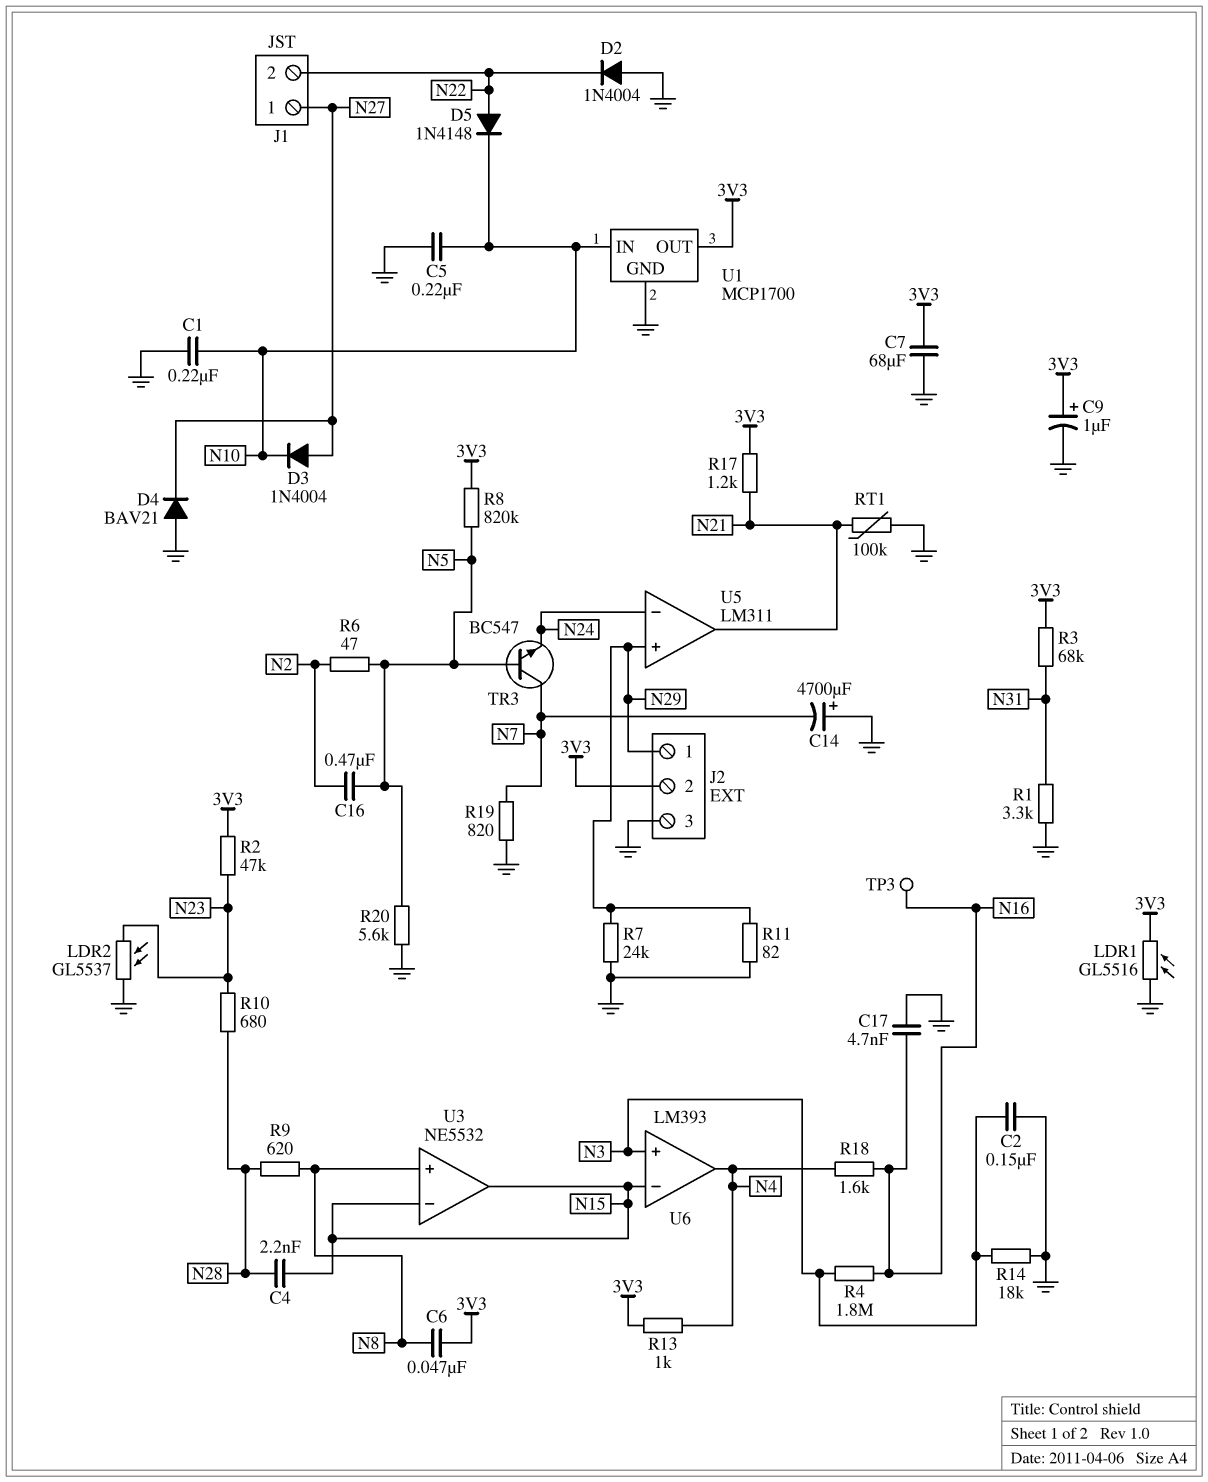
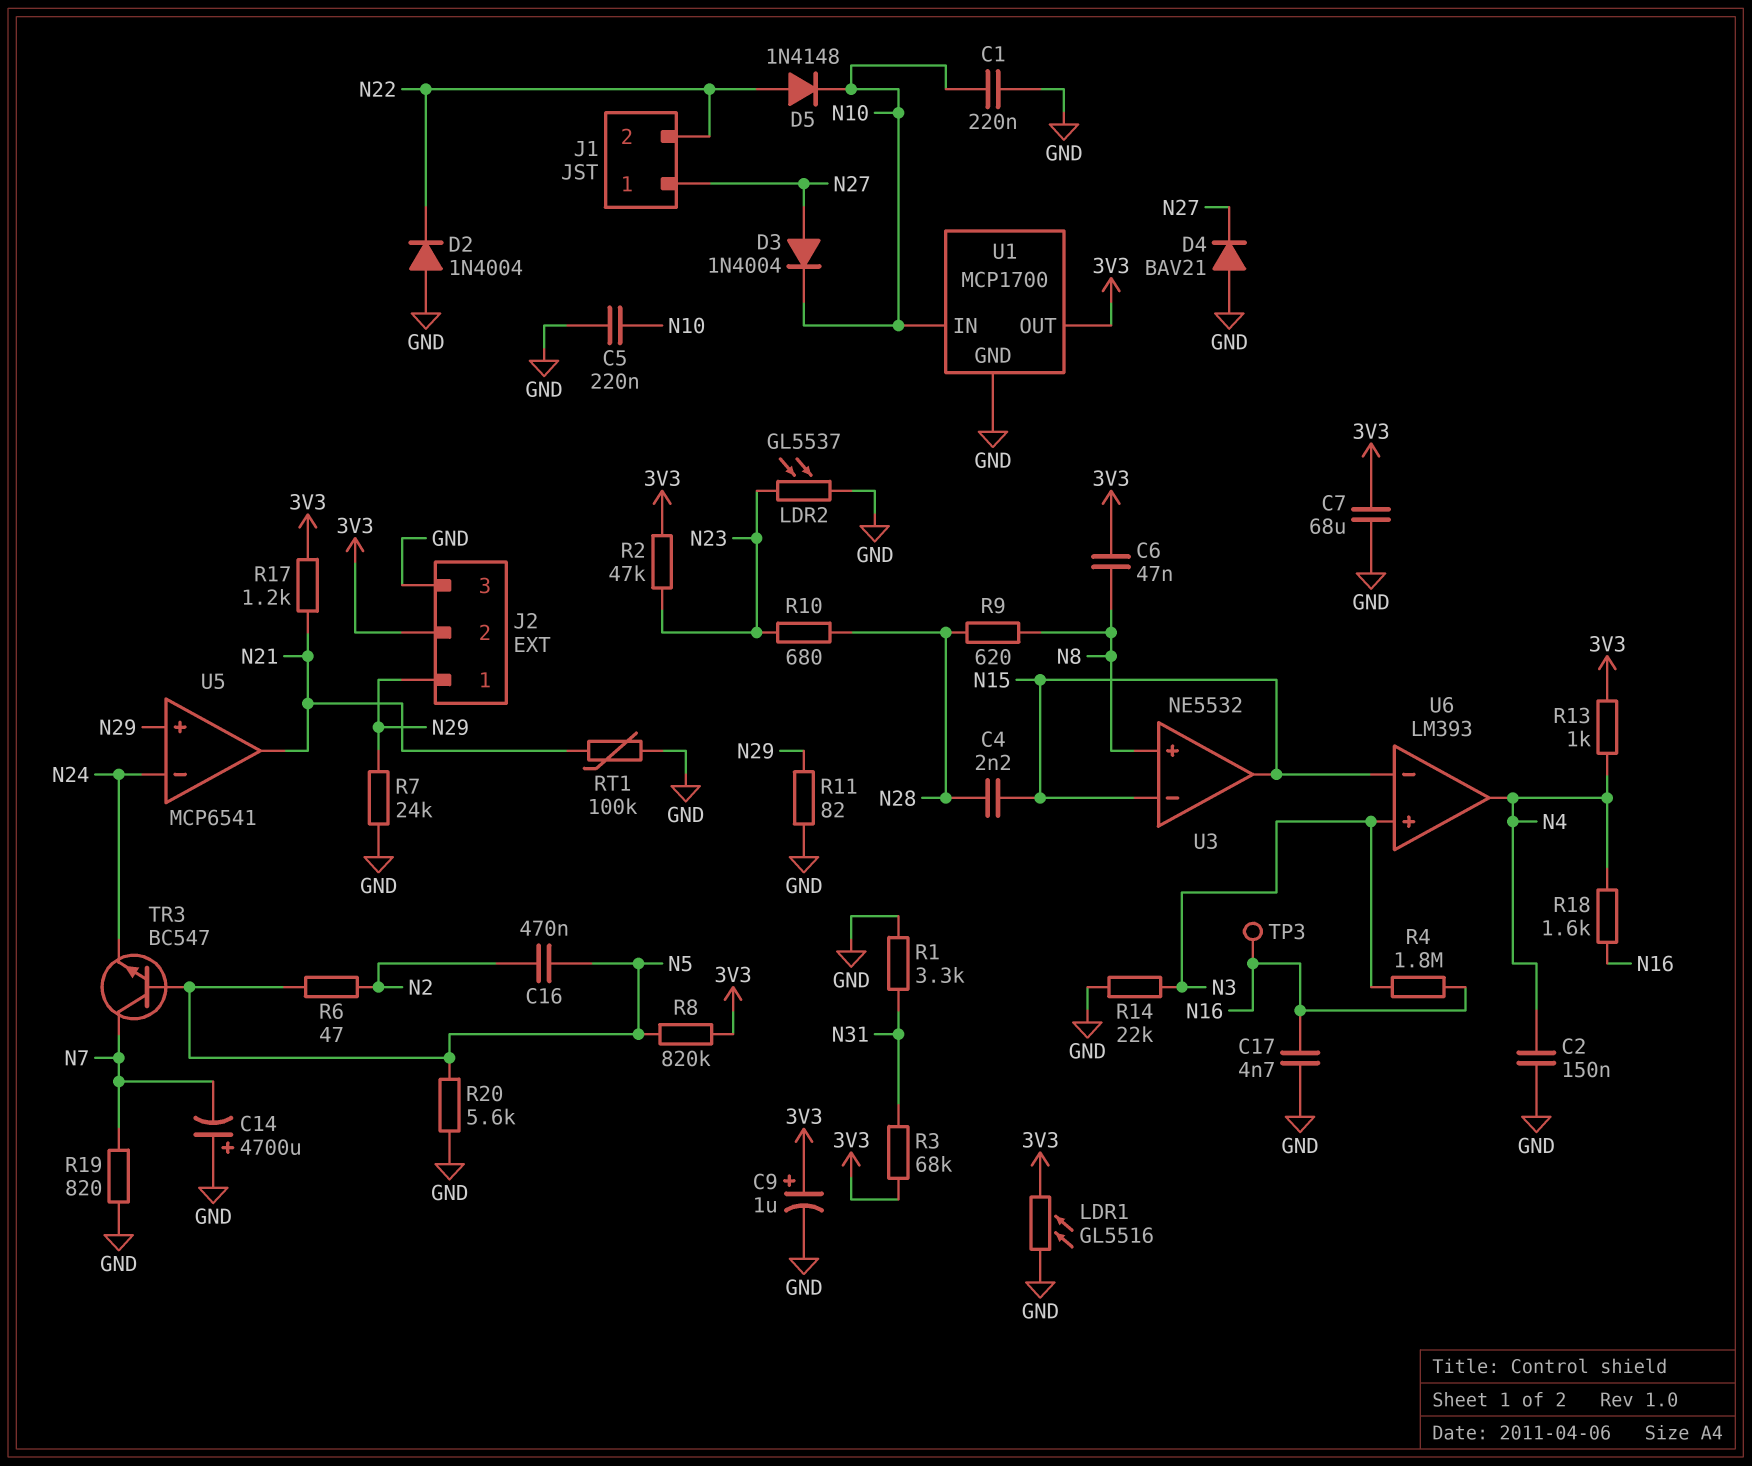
C2: 150nF (GND, N3) -> 150nF (GND, N4)
R14: 18k (GND, N3) -> 22k (GND, N3)
U5: LM311 -> MCP6541

